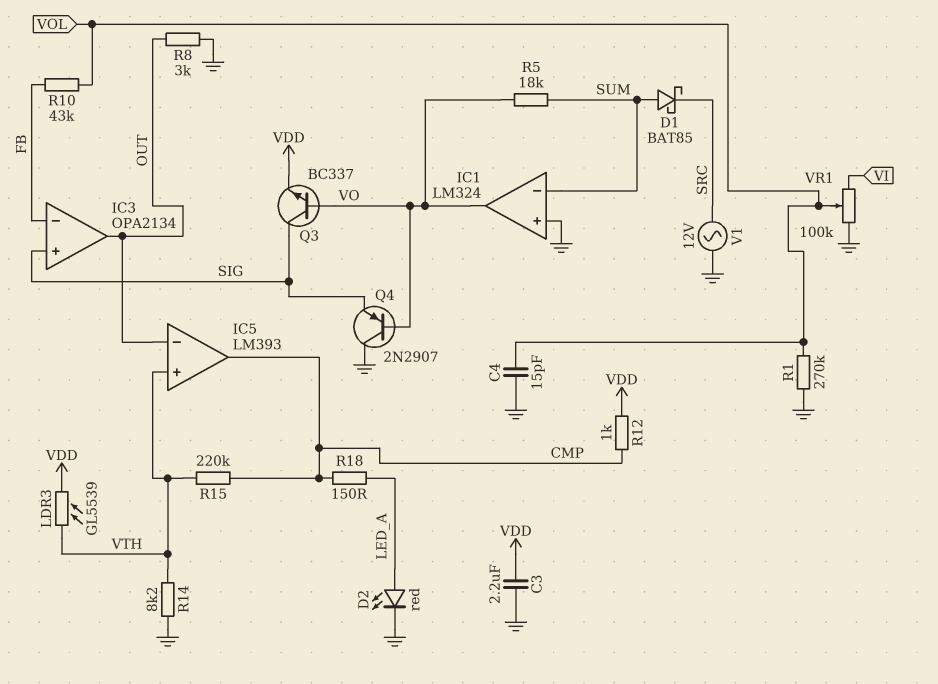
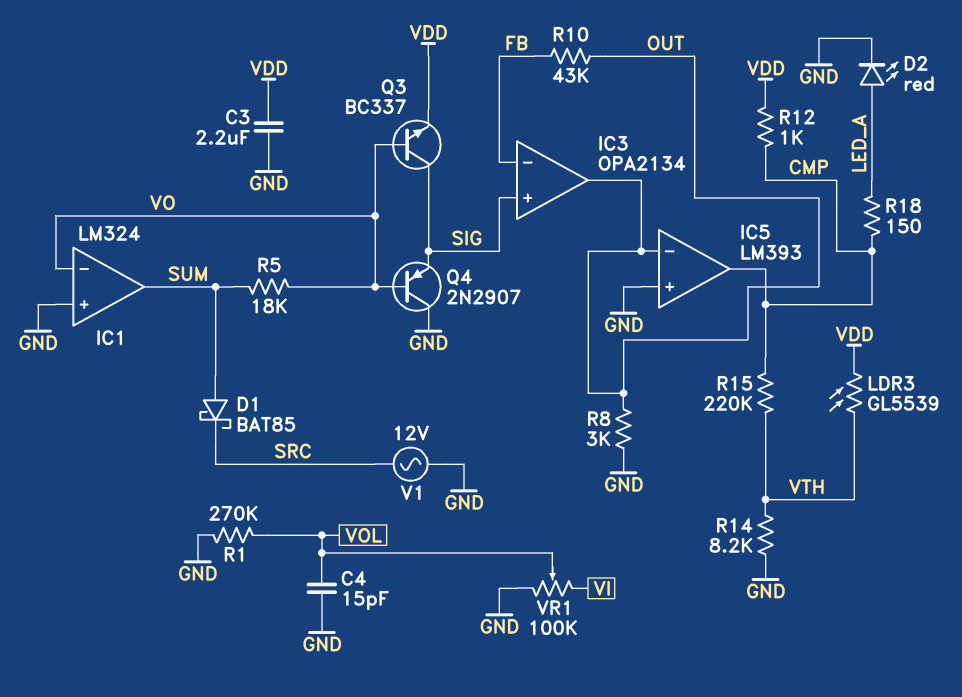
IC1 pin in-: SUM -> VO
IC1 pin out: VO -> SUM
IC5 pin in+: VTH -> GND
R10: 43k (FB, VOL) -> 43k (FB, OUT)

